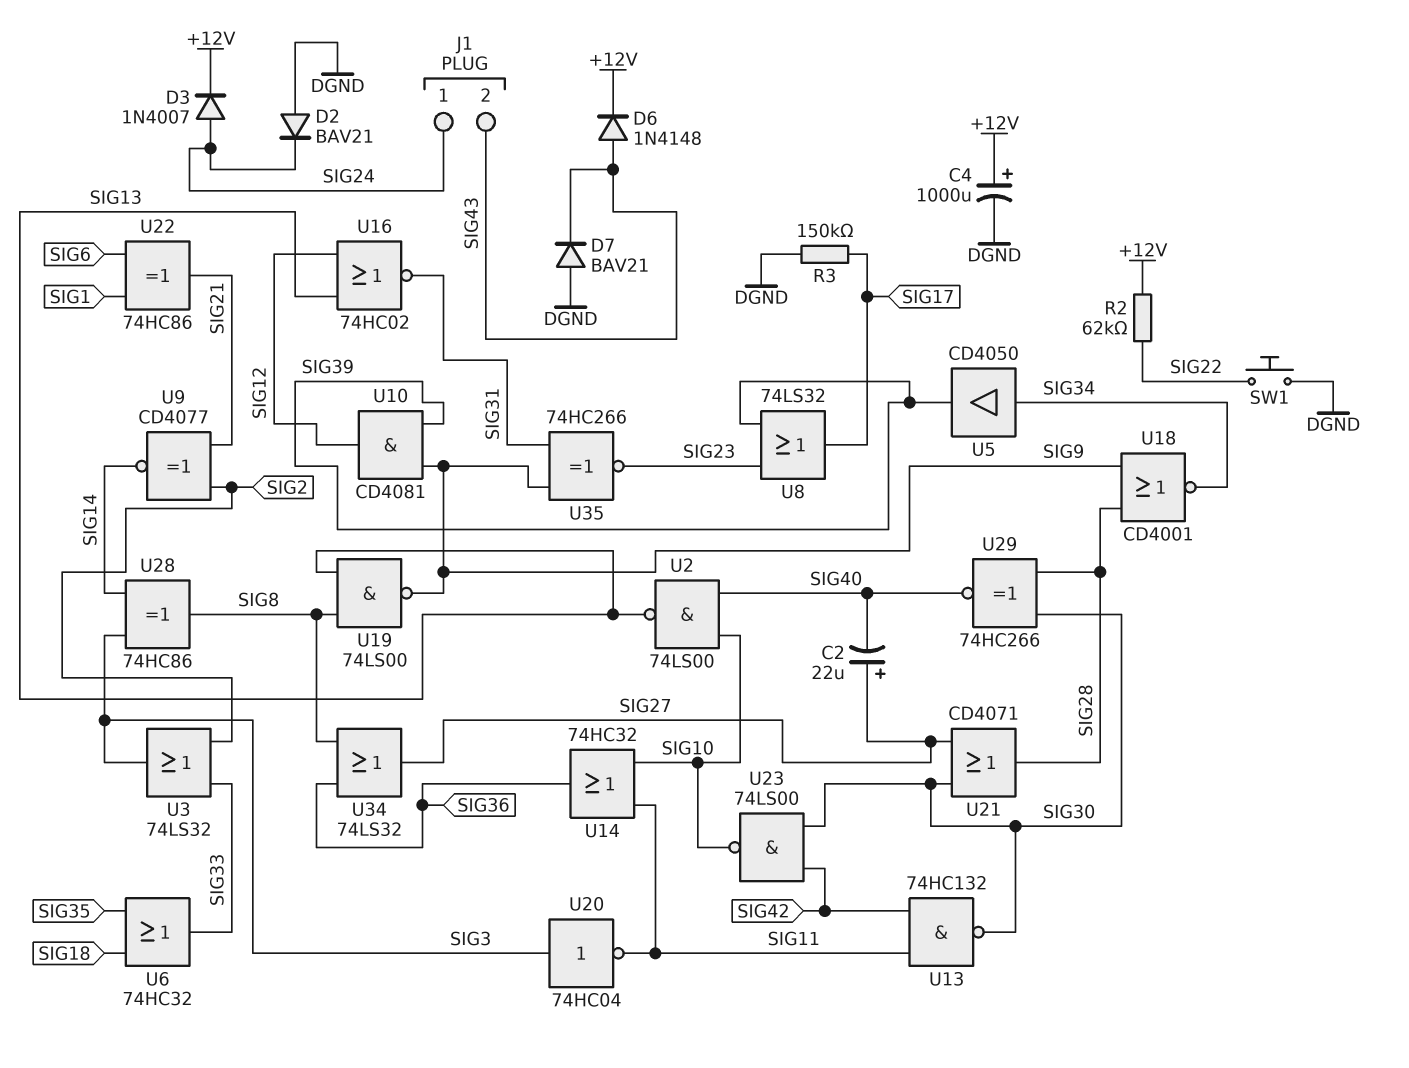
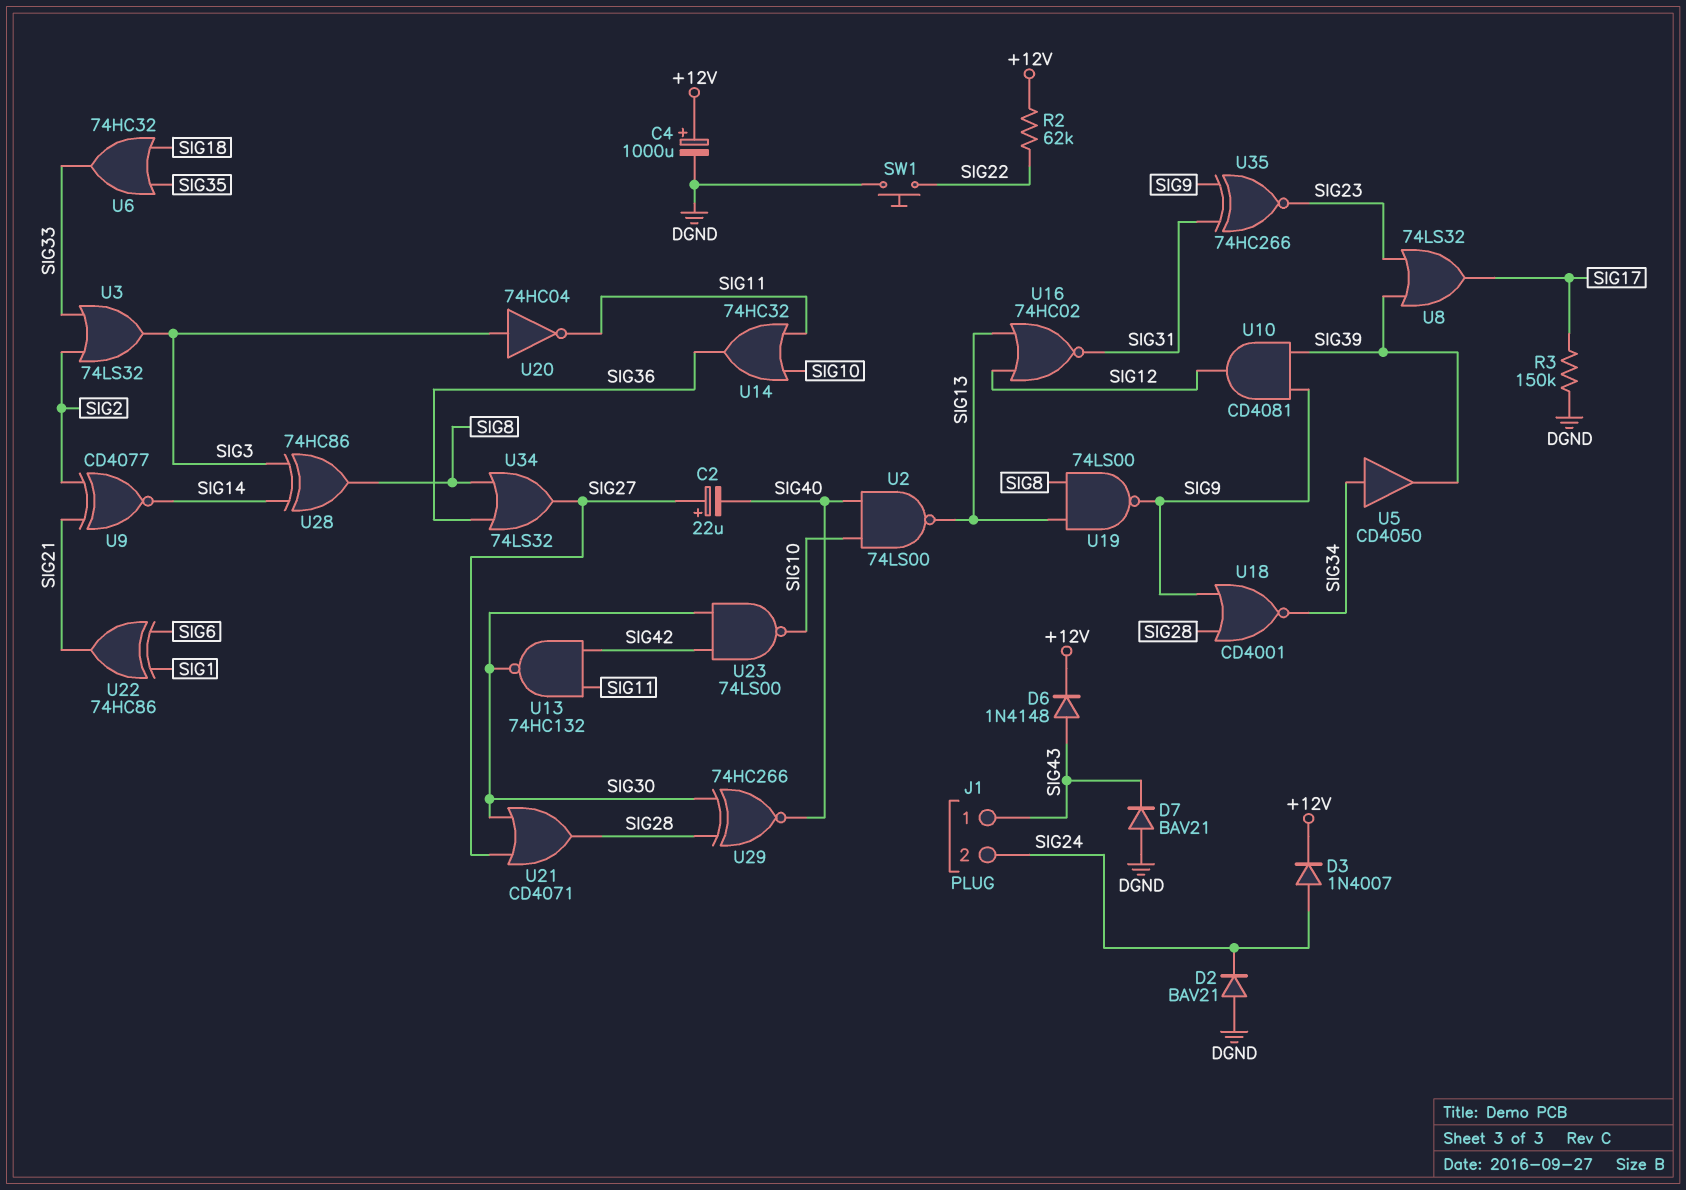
J1 pin 1: SIG24 -> SIG43
J1 pin 2: SIG43 -> SIG24

